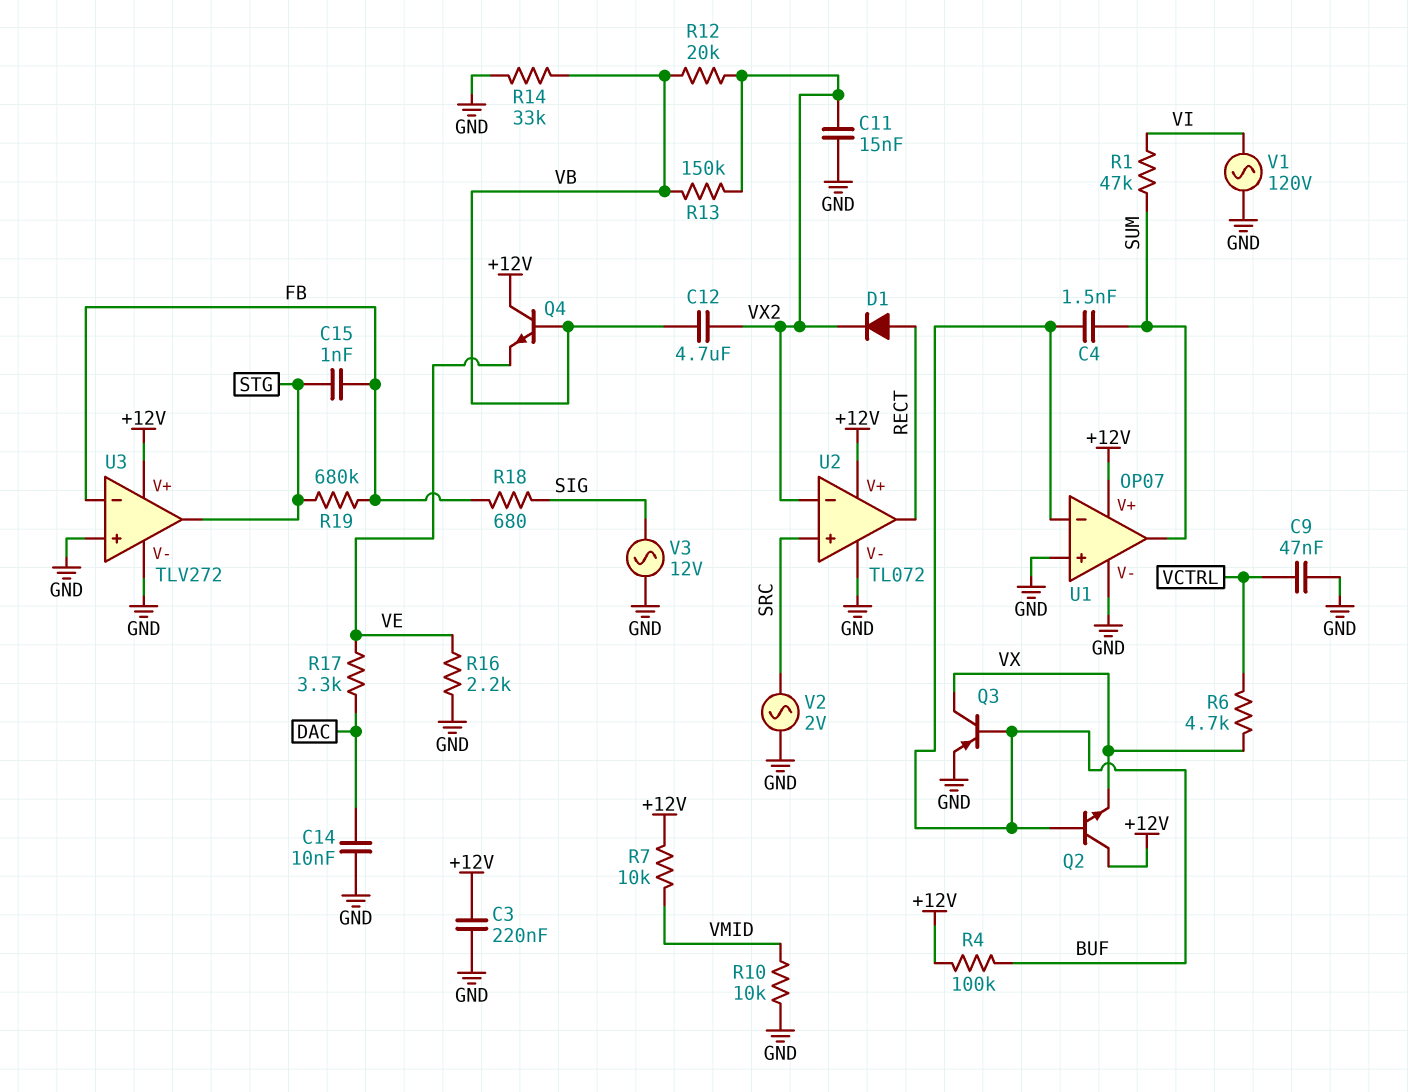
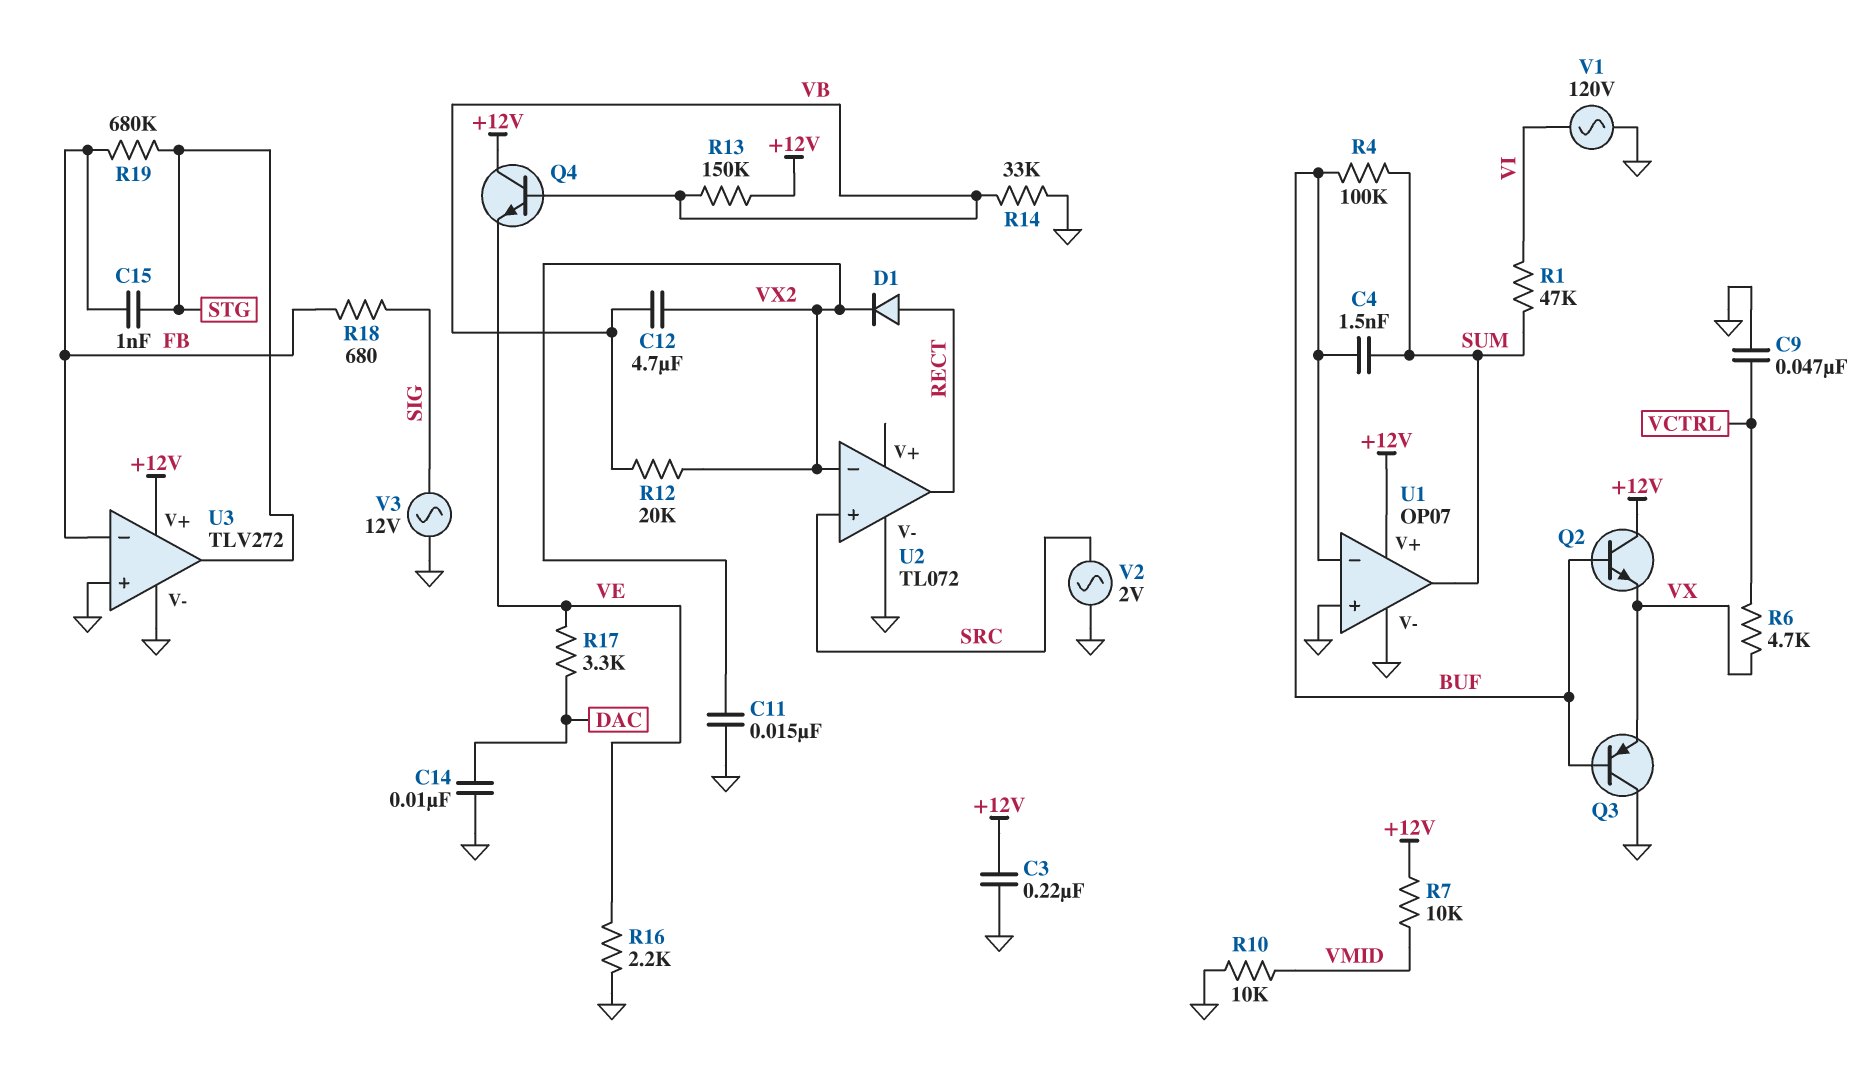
Q3: PNP (B BUF, C VX, E GND) -> PNP (B BUF, C GND, E VX)
R4: 100k (+12V, BUF) -> 100k (BUF, SUM)
R13: 150k (VB, VX2) -> 150k (+12V, VB)
U2 pin V+: +12V -> none

